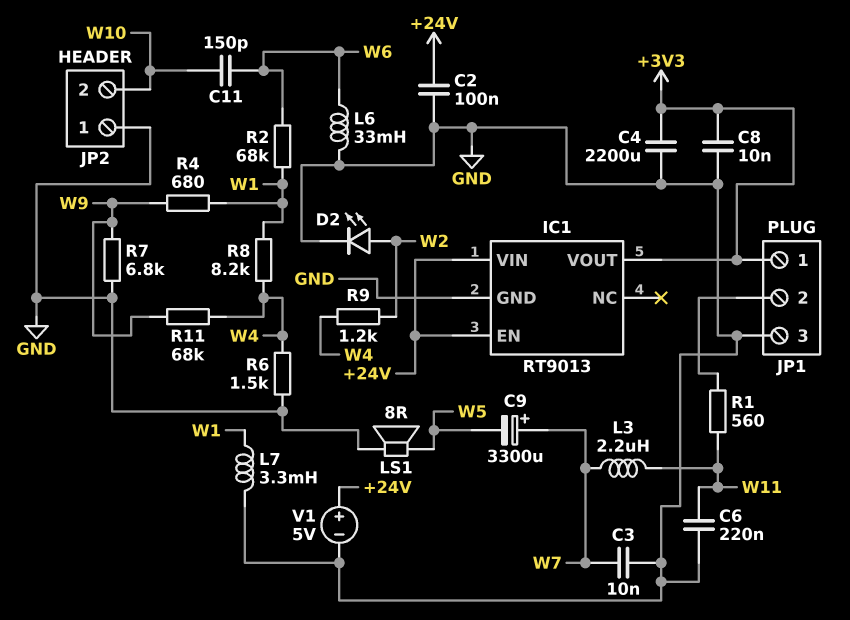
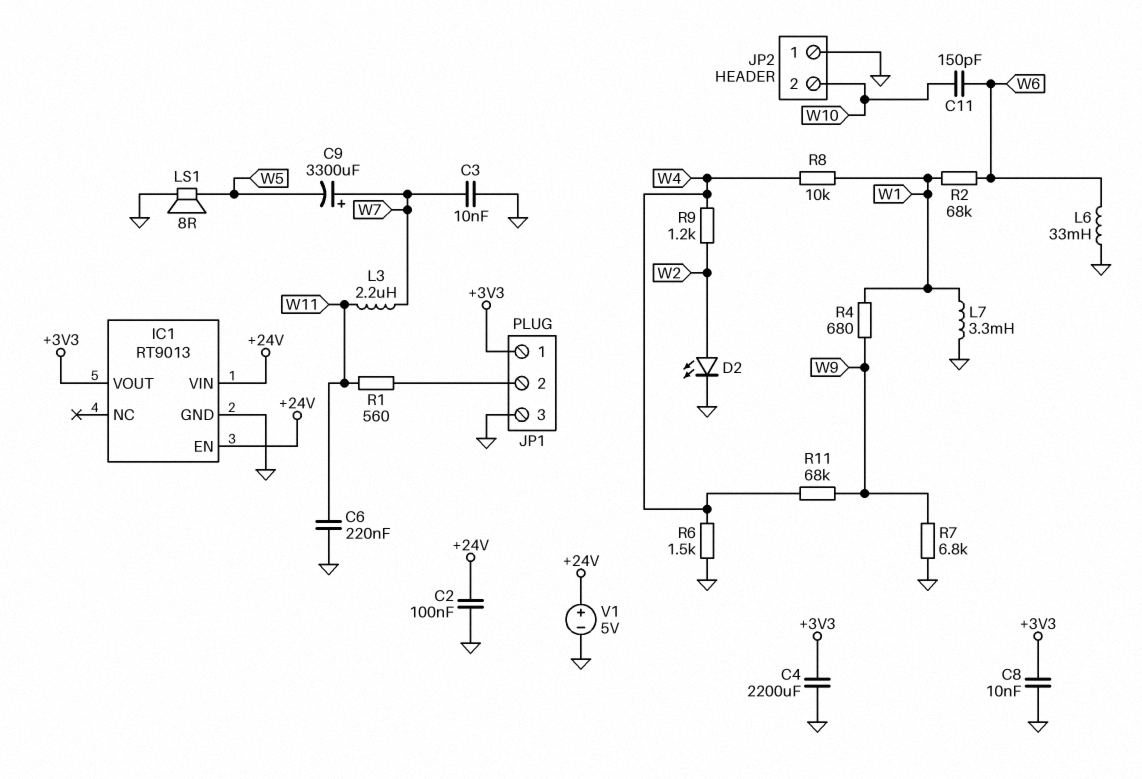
R8: 8.2k (W1, W4) -> 10k (W1, W4)

